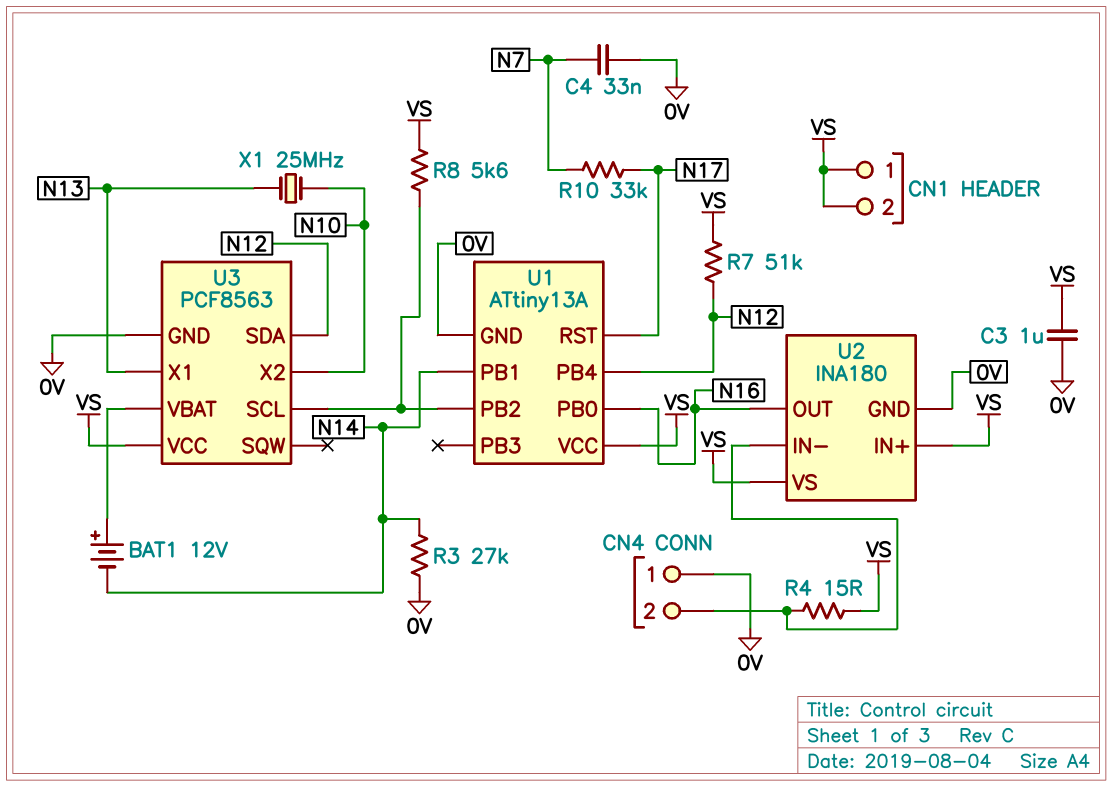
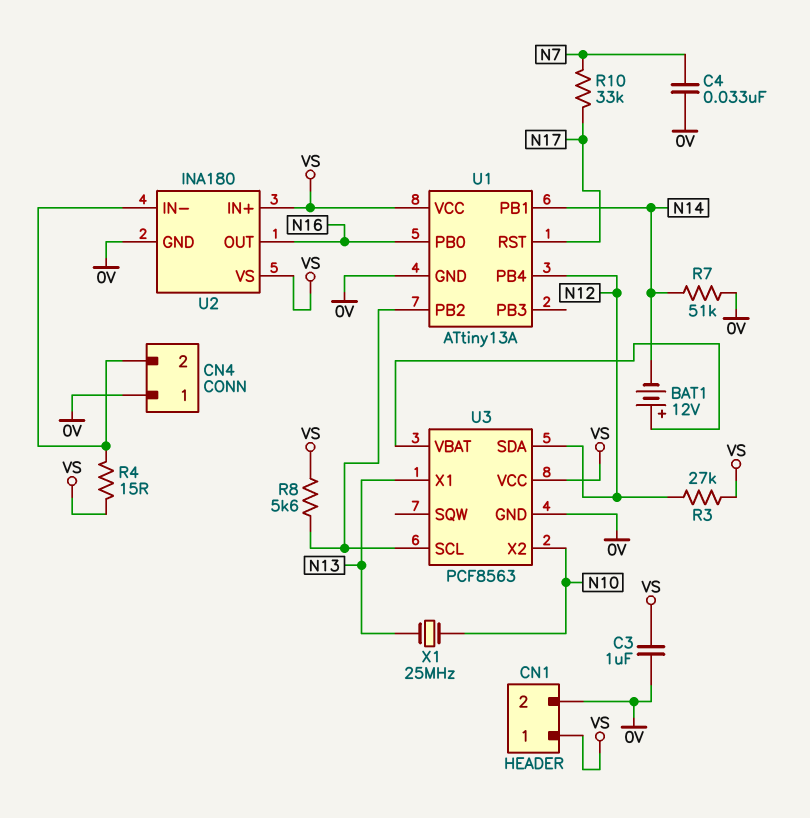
CN1 pin 2: VS -> 0V
R3: 27k (0V, N14) -> 27k (N12, VS)
R7: 51k (N12, VS) -> 51k (0V, N14)

